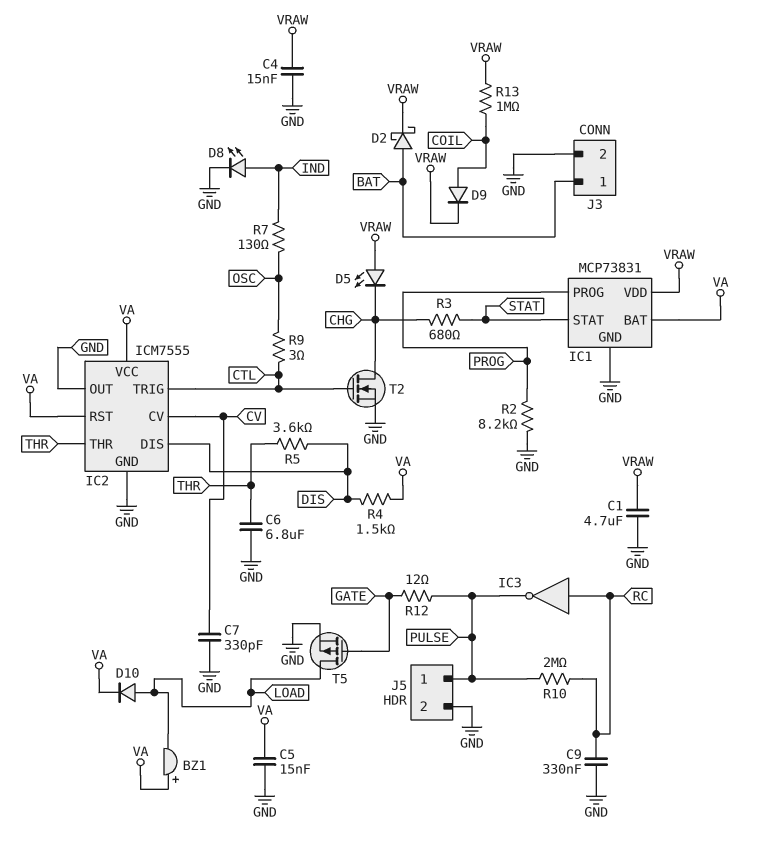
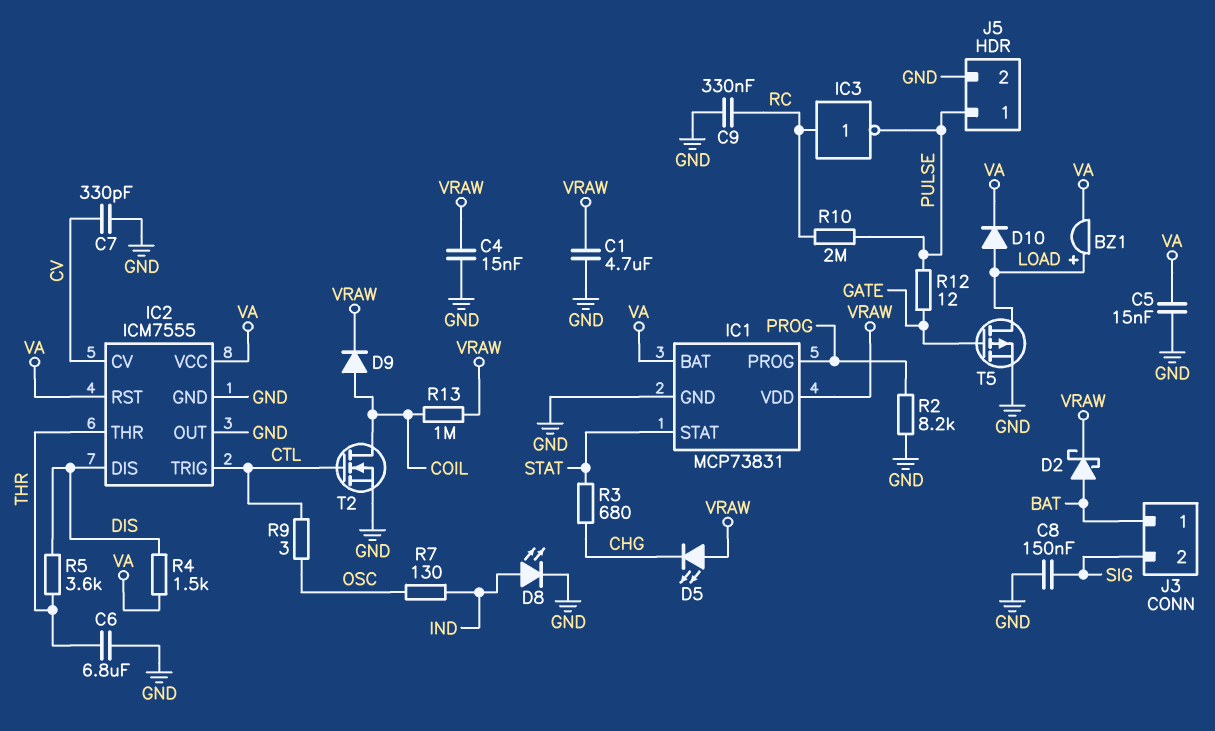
BZ1: buzzer (plus VA, minus LOAD) -> buzzer (plus LOAD, minus VA)
C8: none -> 150nF (GND, SIG)
J3 pin 2: GND -> SIG
T2: NMOS (G CTL, D CHG, S GND) -> NMOS (G CTL, D COIL, S GND)

